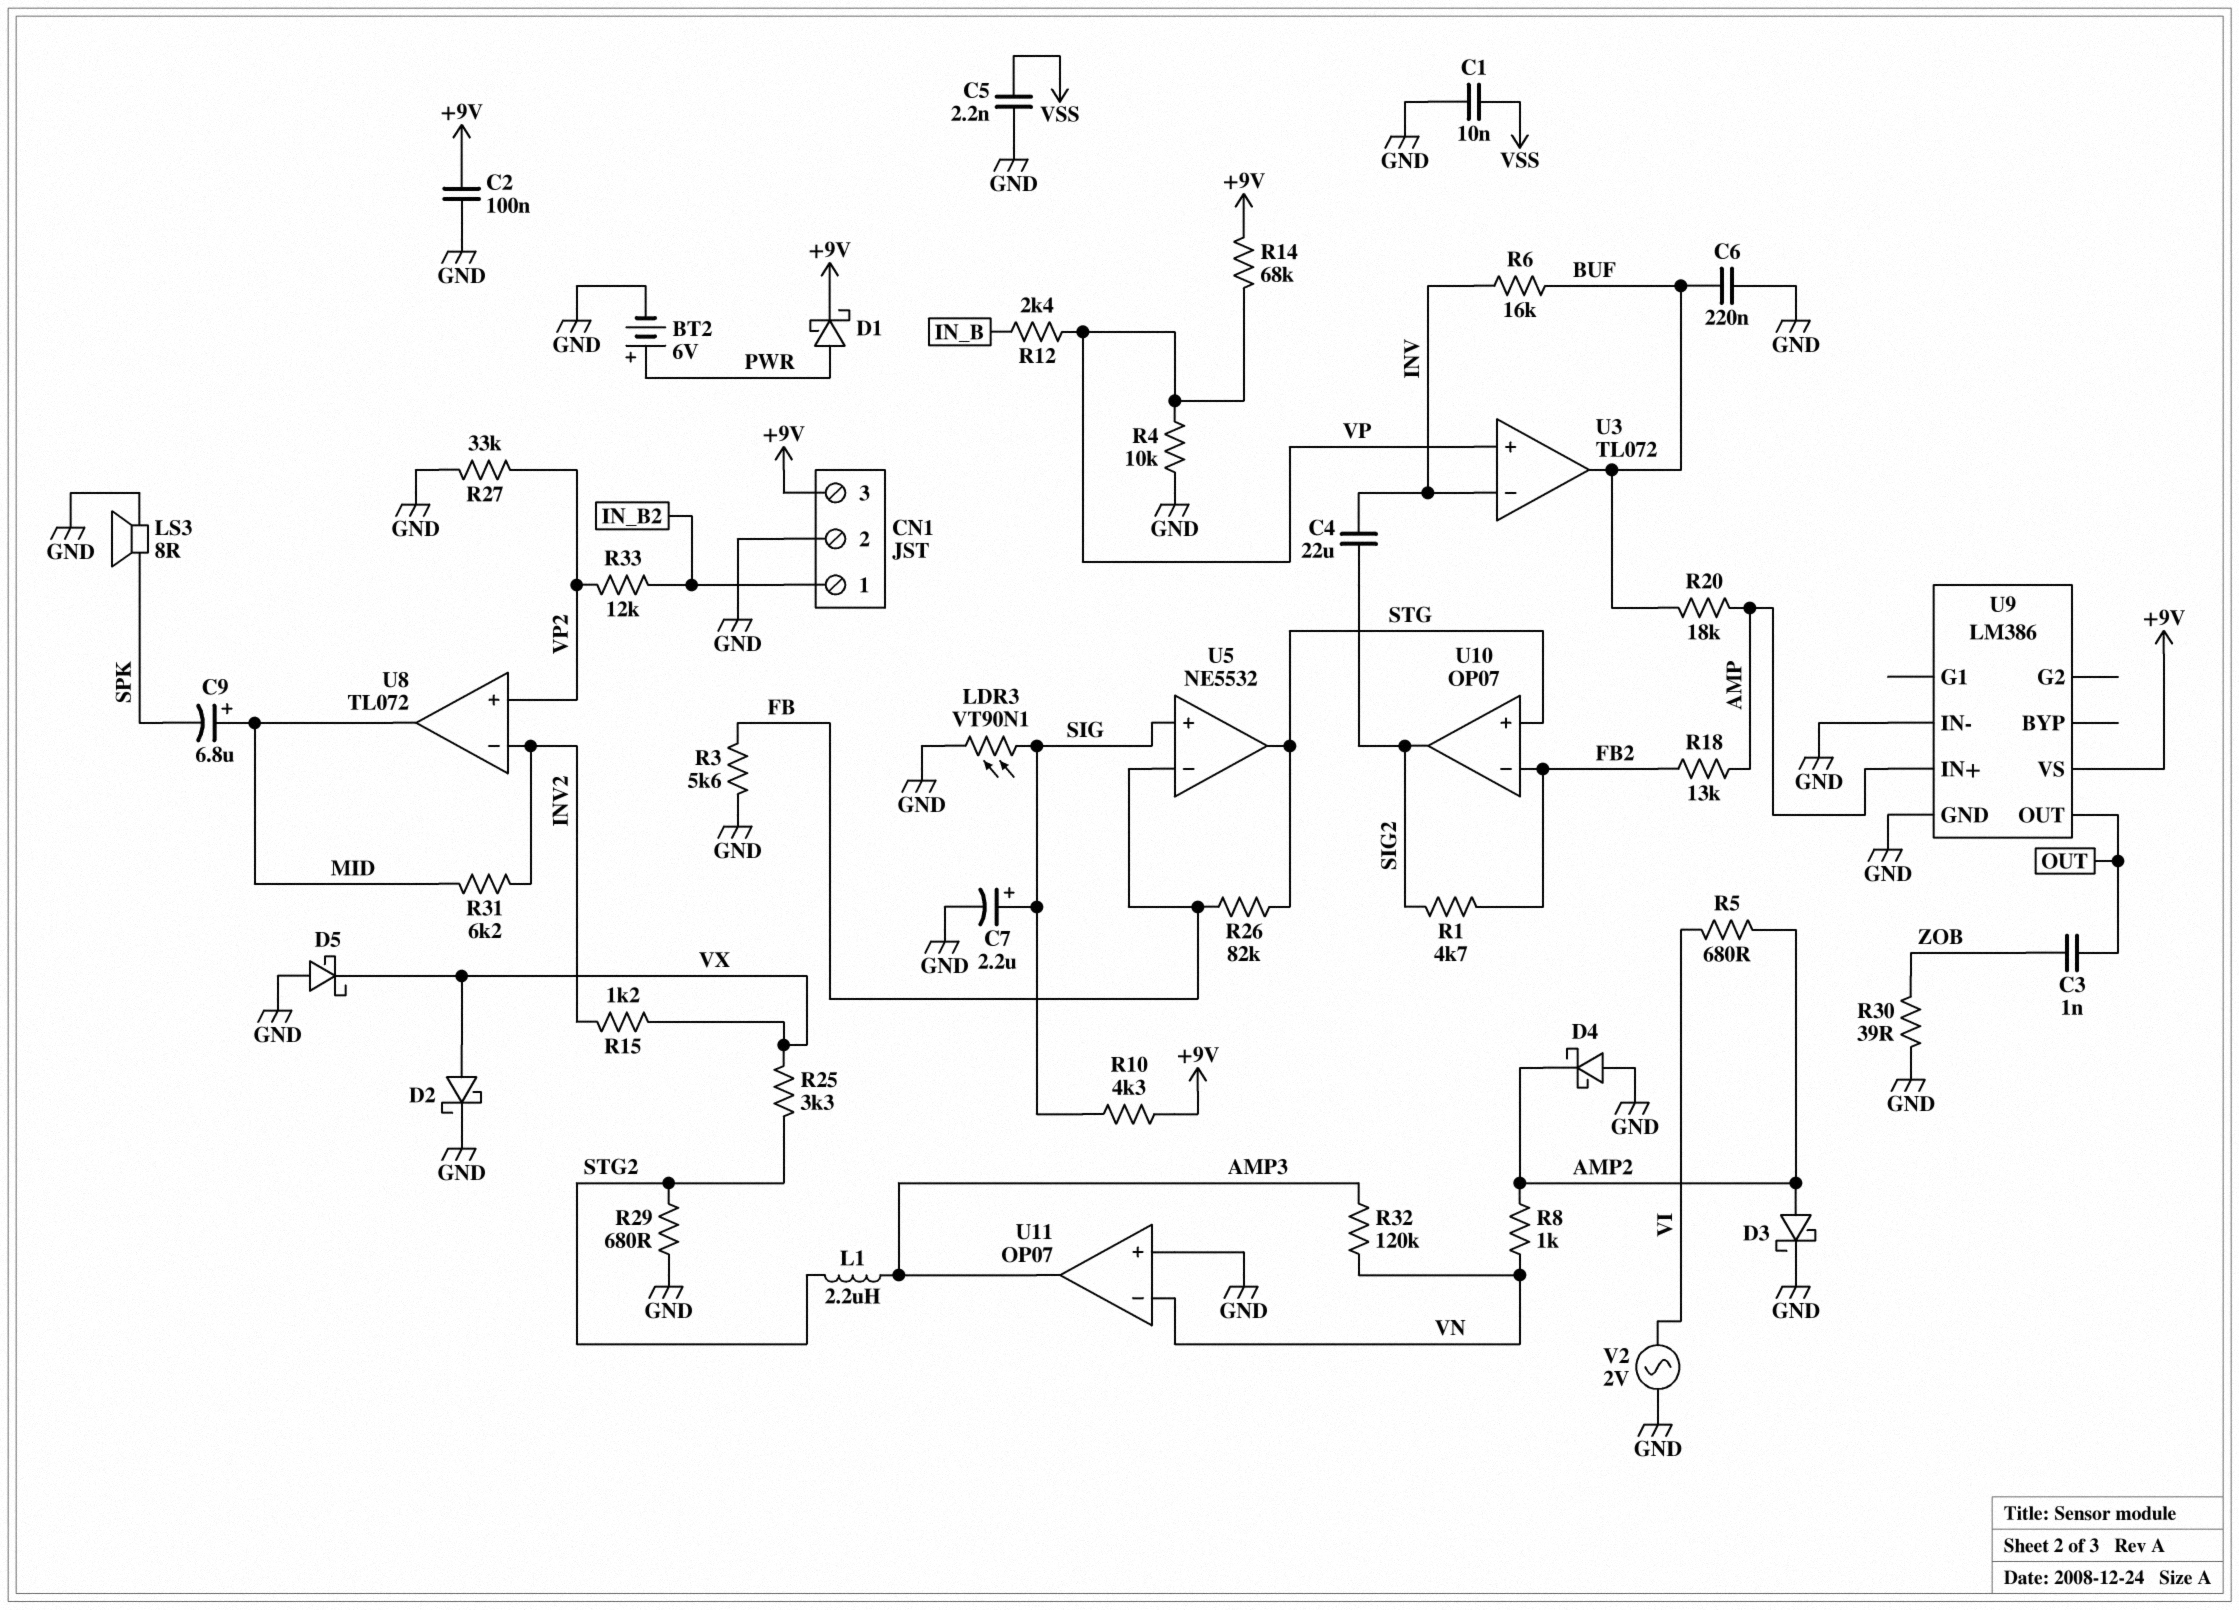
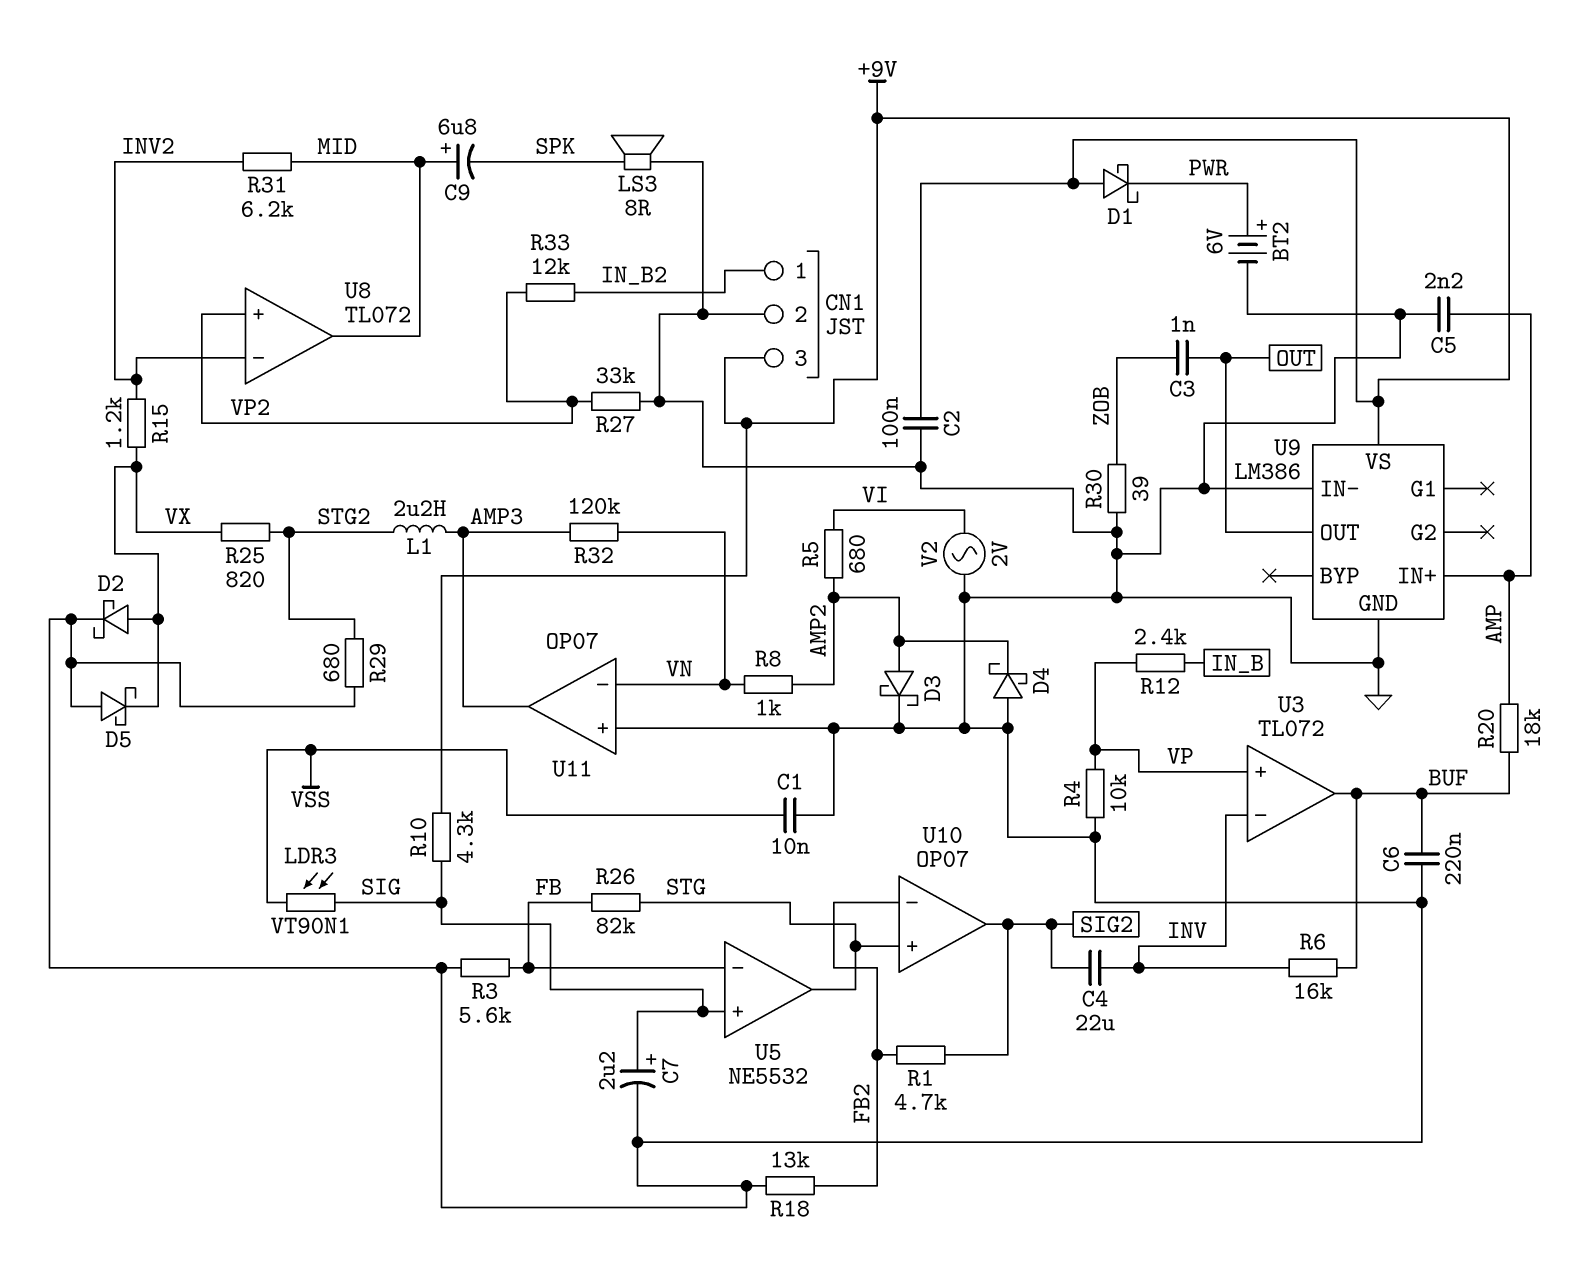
C5: 2.2nF (GND, VSS) -> 2.2nF (AMP, GND)
D1: schottky (A PWR, K +9V) -> schottky (A +9V, K PWR)
LDR3: VT90N1 (GND, SIG) -> VT90N1 (SIG, VSS)
R14: 68k (+9V, VP) -> none
R18: 13k (AMP, FB2) -> 13k (FB2, GND)
R25: 3.3k (STG2, VX) -> 820 (STG2, VX)

